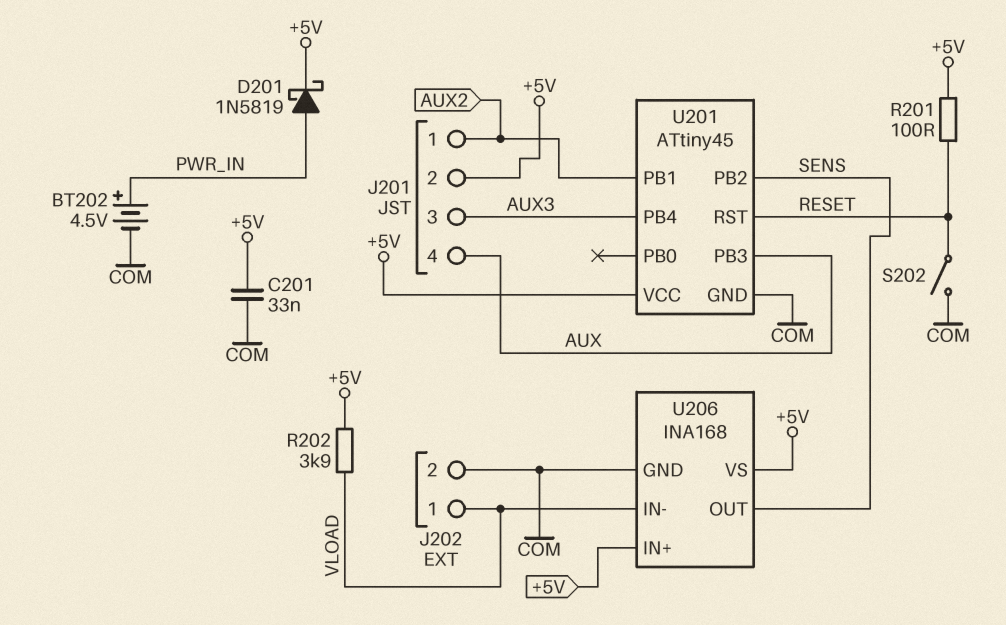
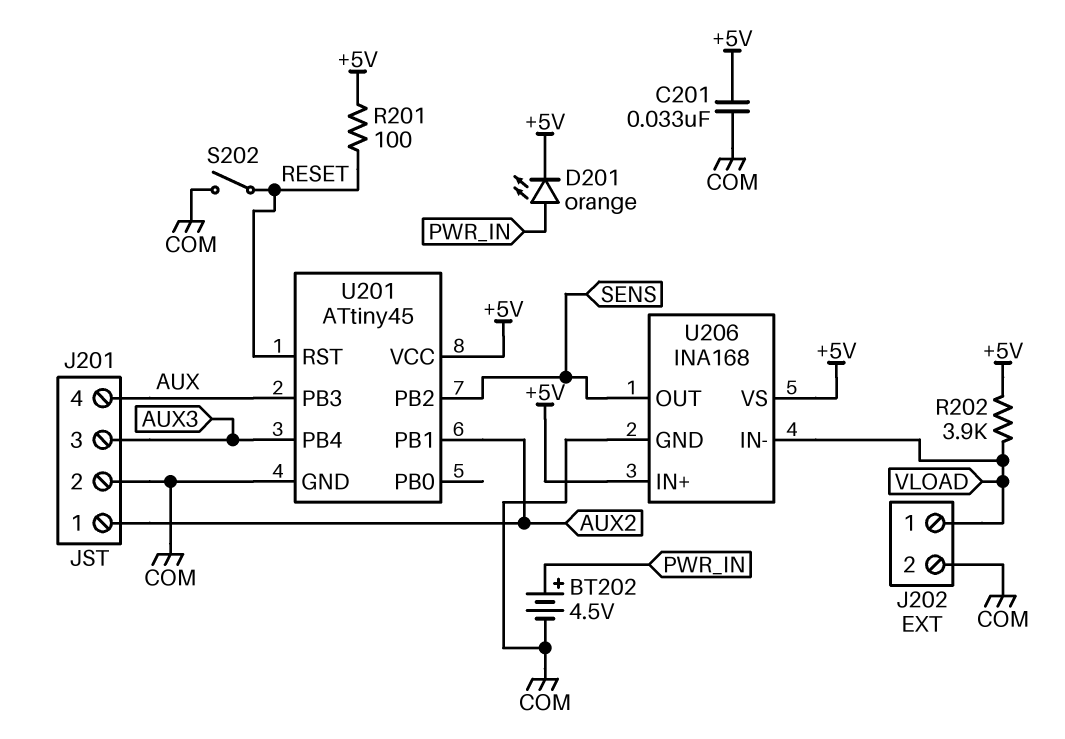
D201: schottky 1N5819 (A PWR_IN, K +5V) -> LED orange (A PWR_IN, K +5V)
J201 pin 2: +5V -> COM

